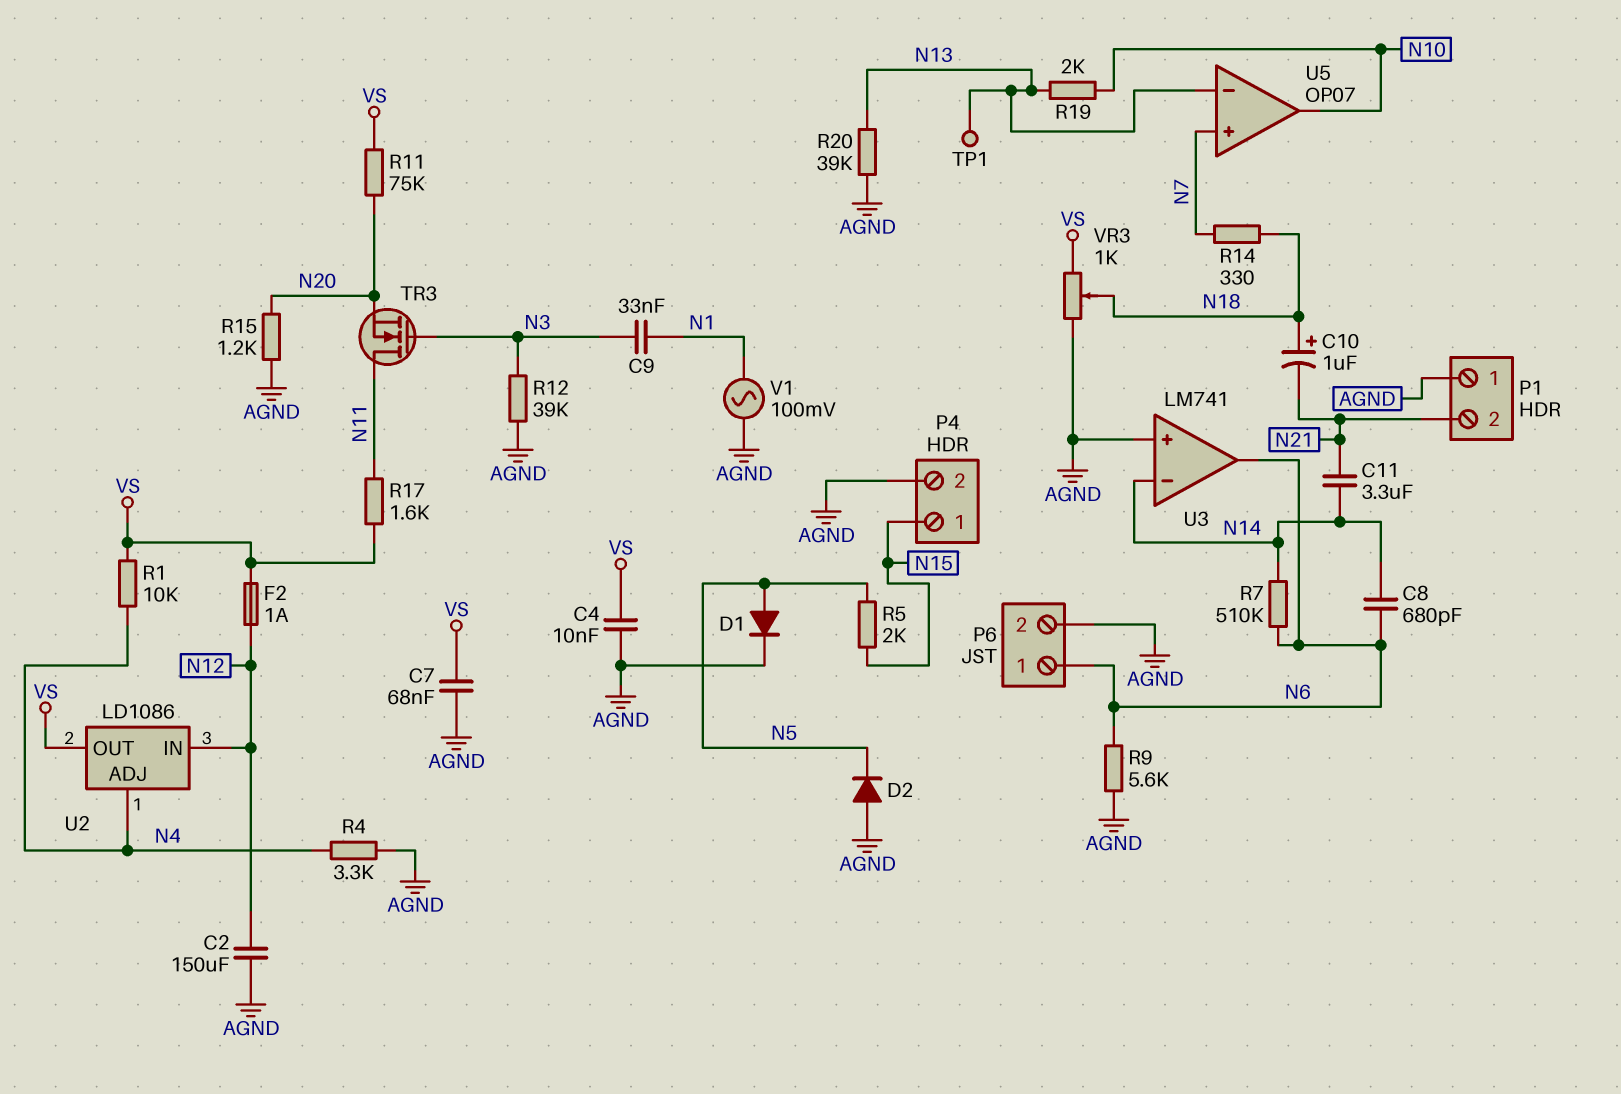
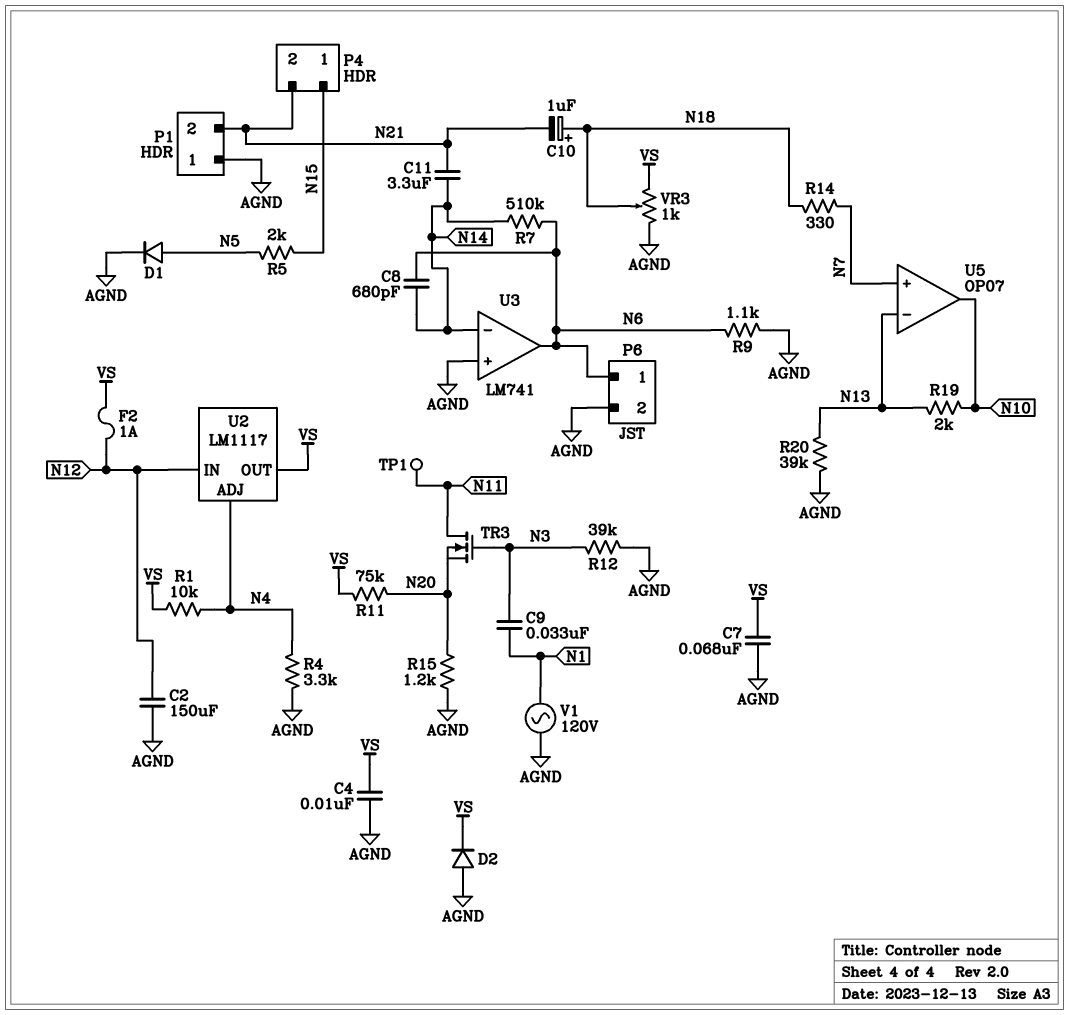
D2: diode (A AGND, K N5) -> diode (A AGND, K VS)
P4 pin 2: AGND -> N21
R9: 5.6k (AGND, N6) -> 1.1k (AGND, N6)
R17: 1.6k (N11, VS) -> none
TP1: test point (N13) -> test point (N11)
U2: LD1086 -> LM1117
V1: AC 100mV (AGND, N1) -> AC 120V (AGND, N1)

